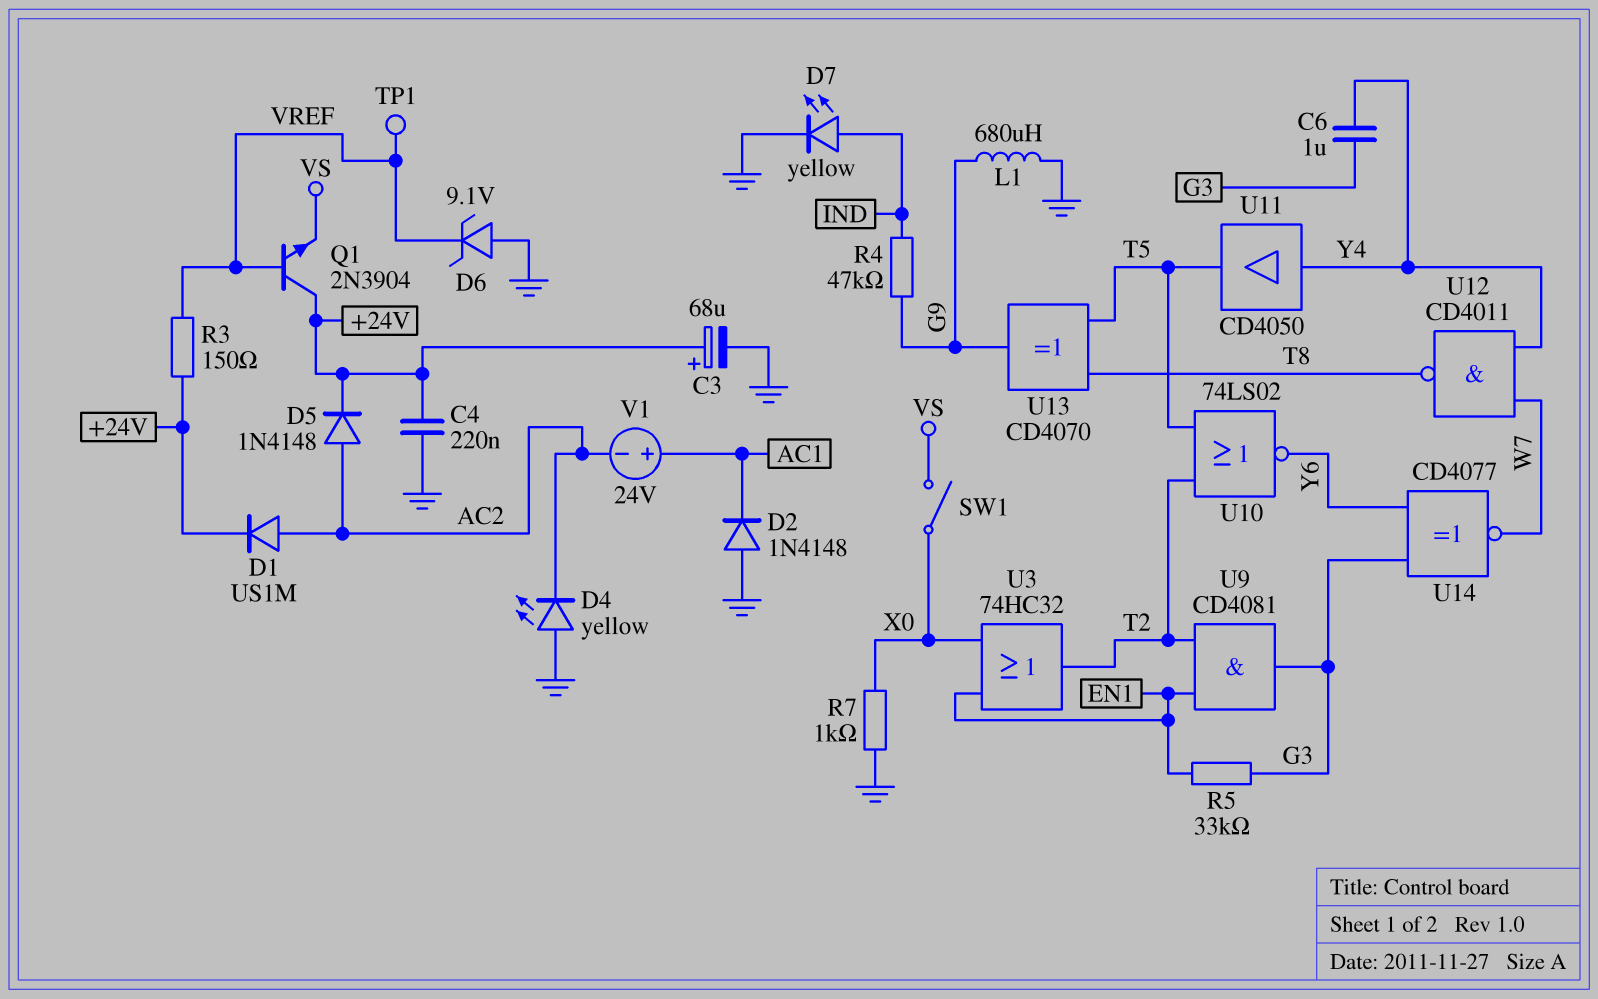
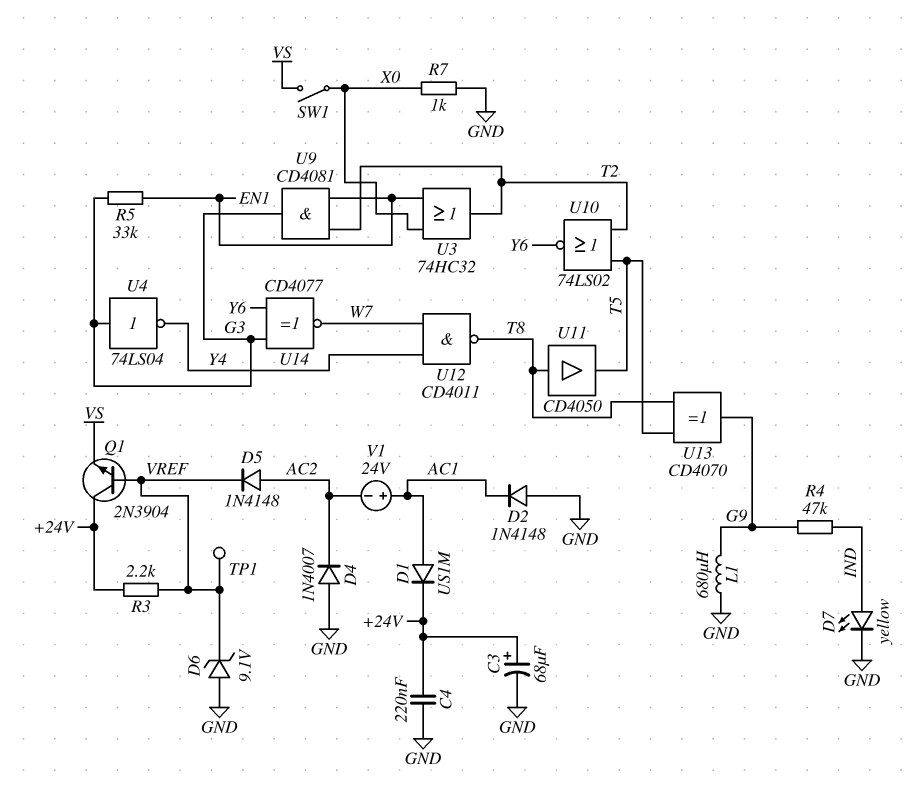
C6: 1uF (G3, Y4) -> none
D1: diode US1M (A AC2, K +24V) -> diode US1M (A AC1, K +24V)
D4: LED yellow (A GND, K AC2) -> diode 1N4007 (A GND, K AC2)
D5: diode 1N4148 (A AC2, K +24V) -> diode 1N4148 (A AC2, K VREF)
R3: 150 (+24V, VREF) -> 2.2k (+24V, VREF)
U4: none -> NOT 74LS04 (in G3, out Y4)
U11: buffer CD4050 (in Y4, out T5) -> buffer CD4050 (in T8, out T5)

